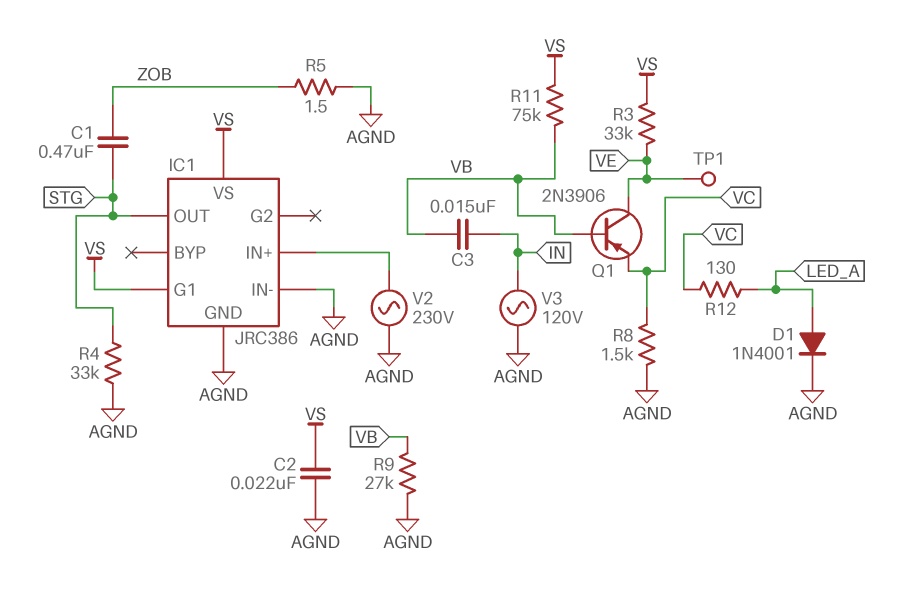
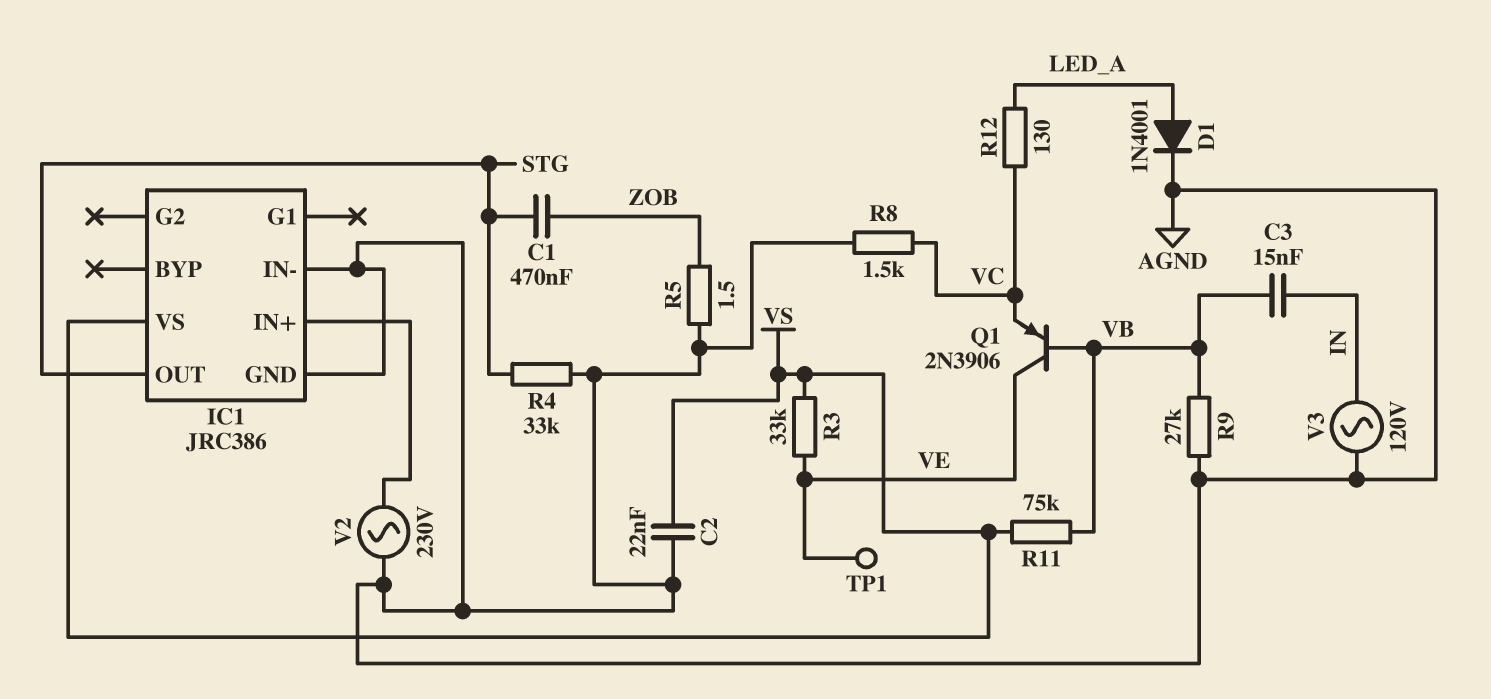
IC1 pin G1: VS -> none

